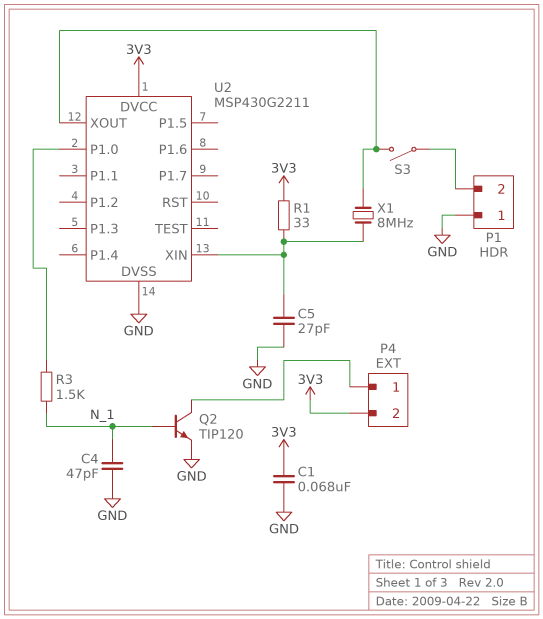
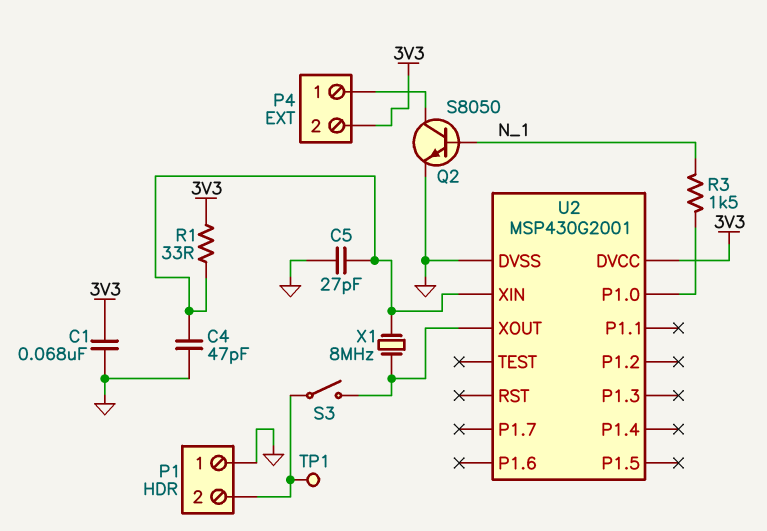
C4: 47pF (GND, N_1) -> 47pF (GND, U2/XIN)
Q2: NPN TIP120 (B N_1, C P4/1, E GND) -> NPN S8050 (B N_1, C P4/1, E GND)
TP1: none -> test point (P1/2)
U2: MSP430G2211 -> MSP430G2001

